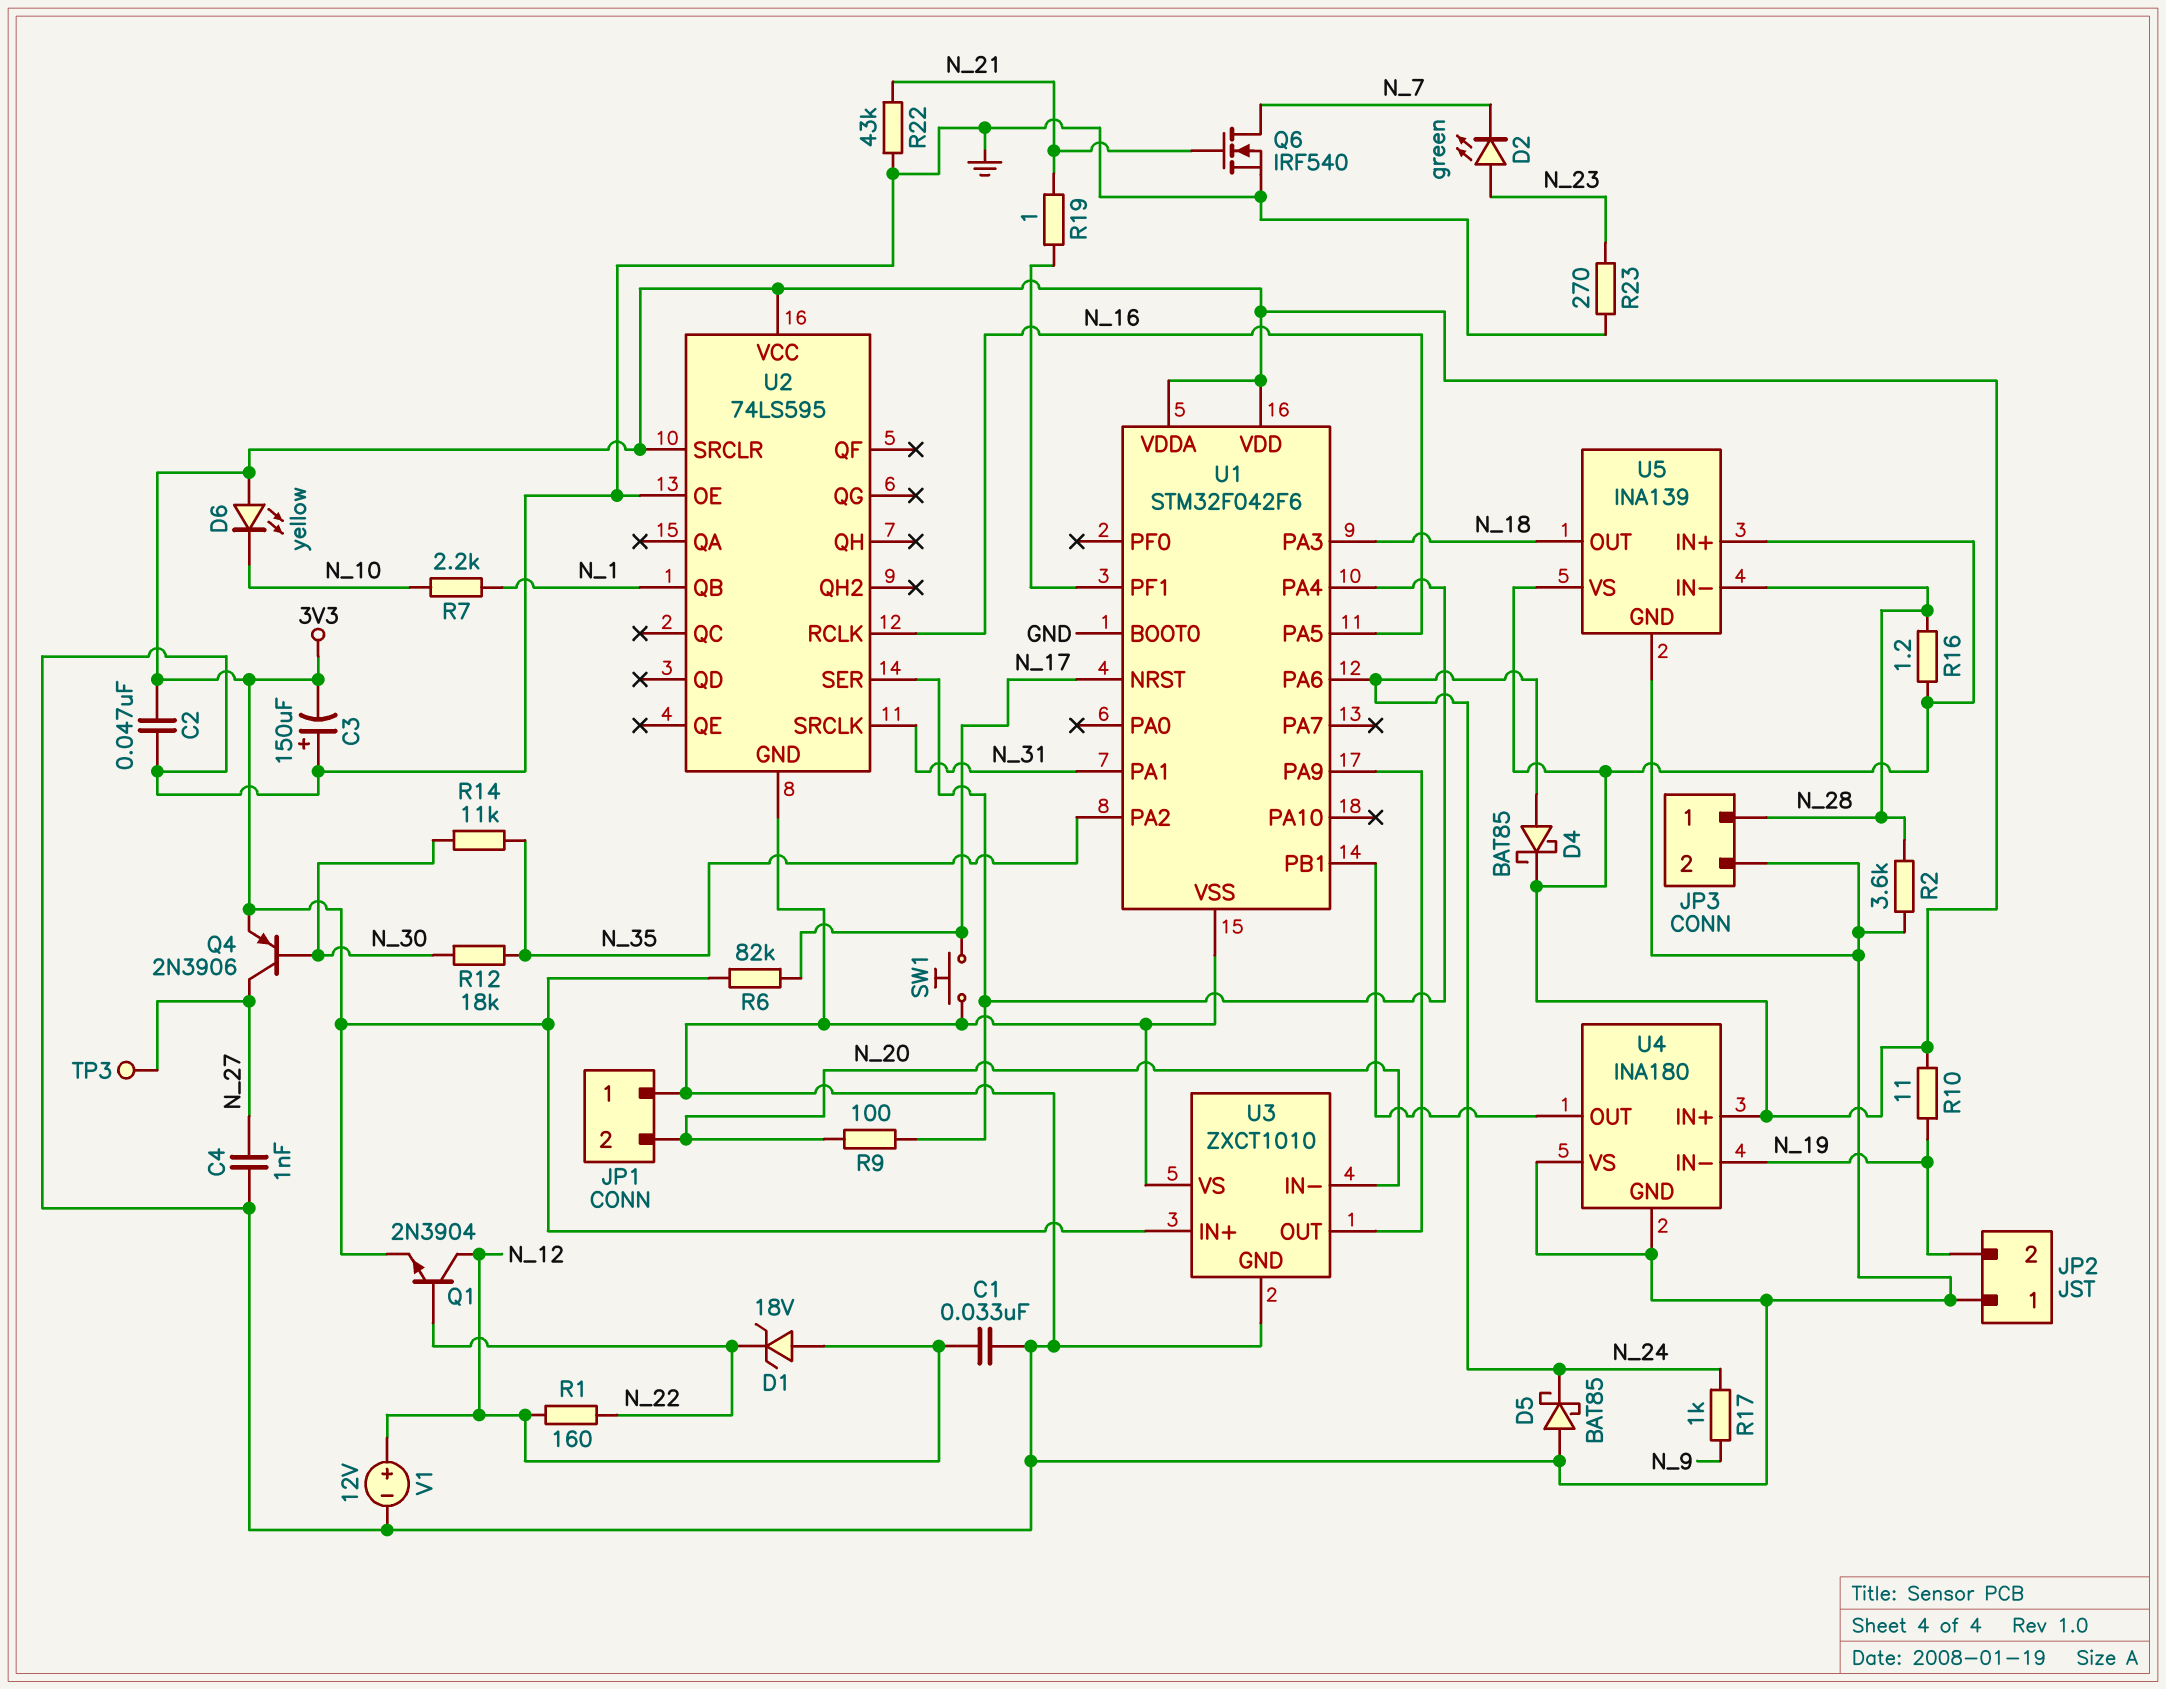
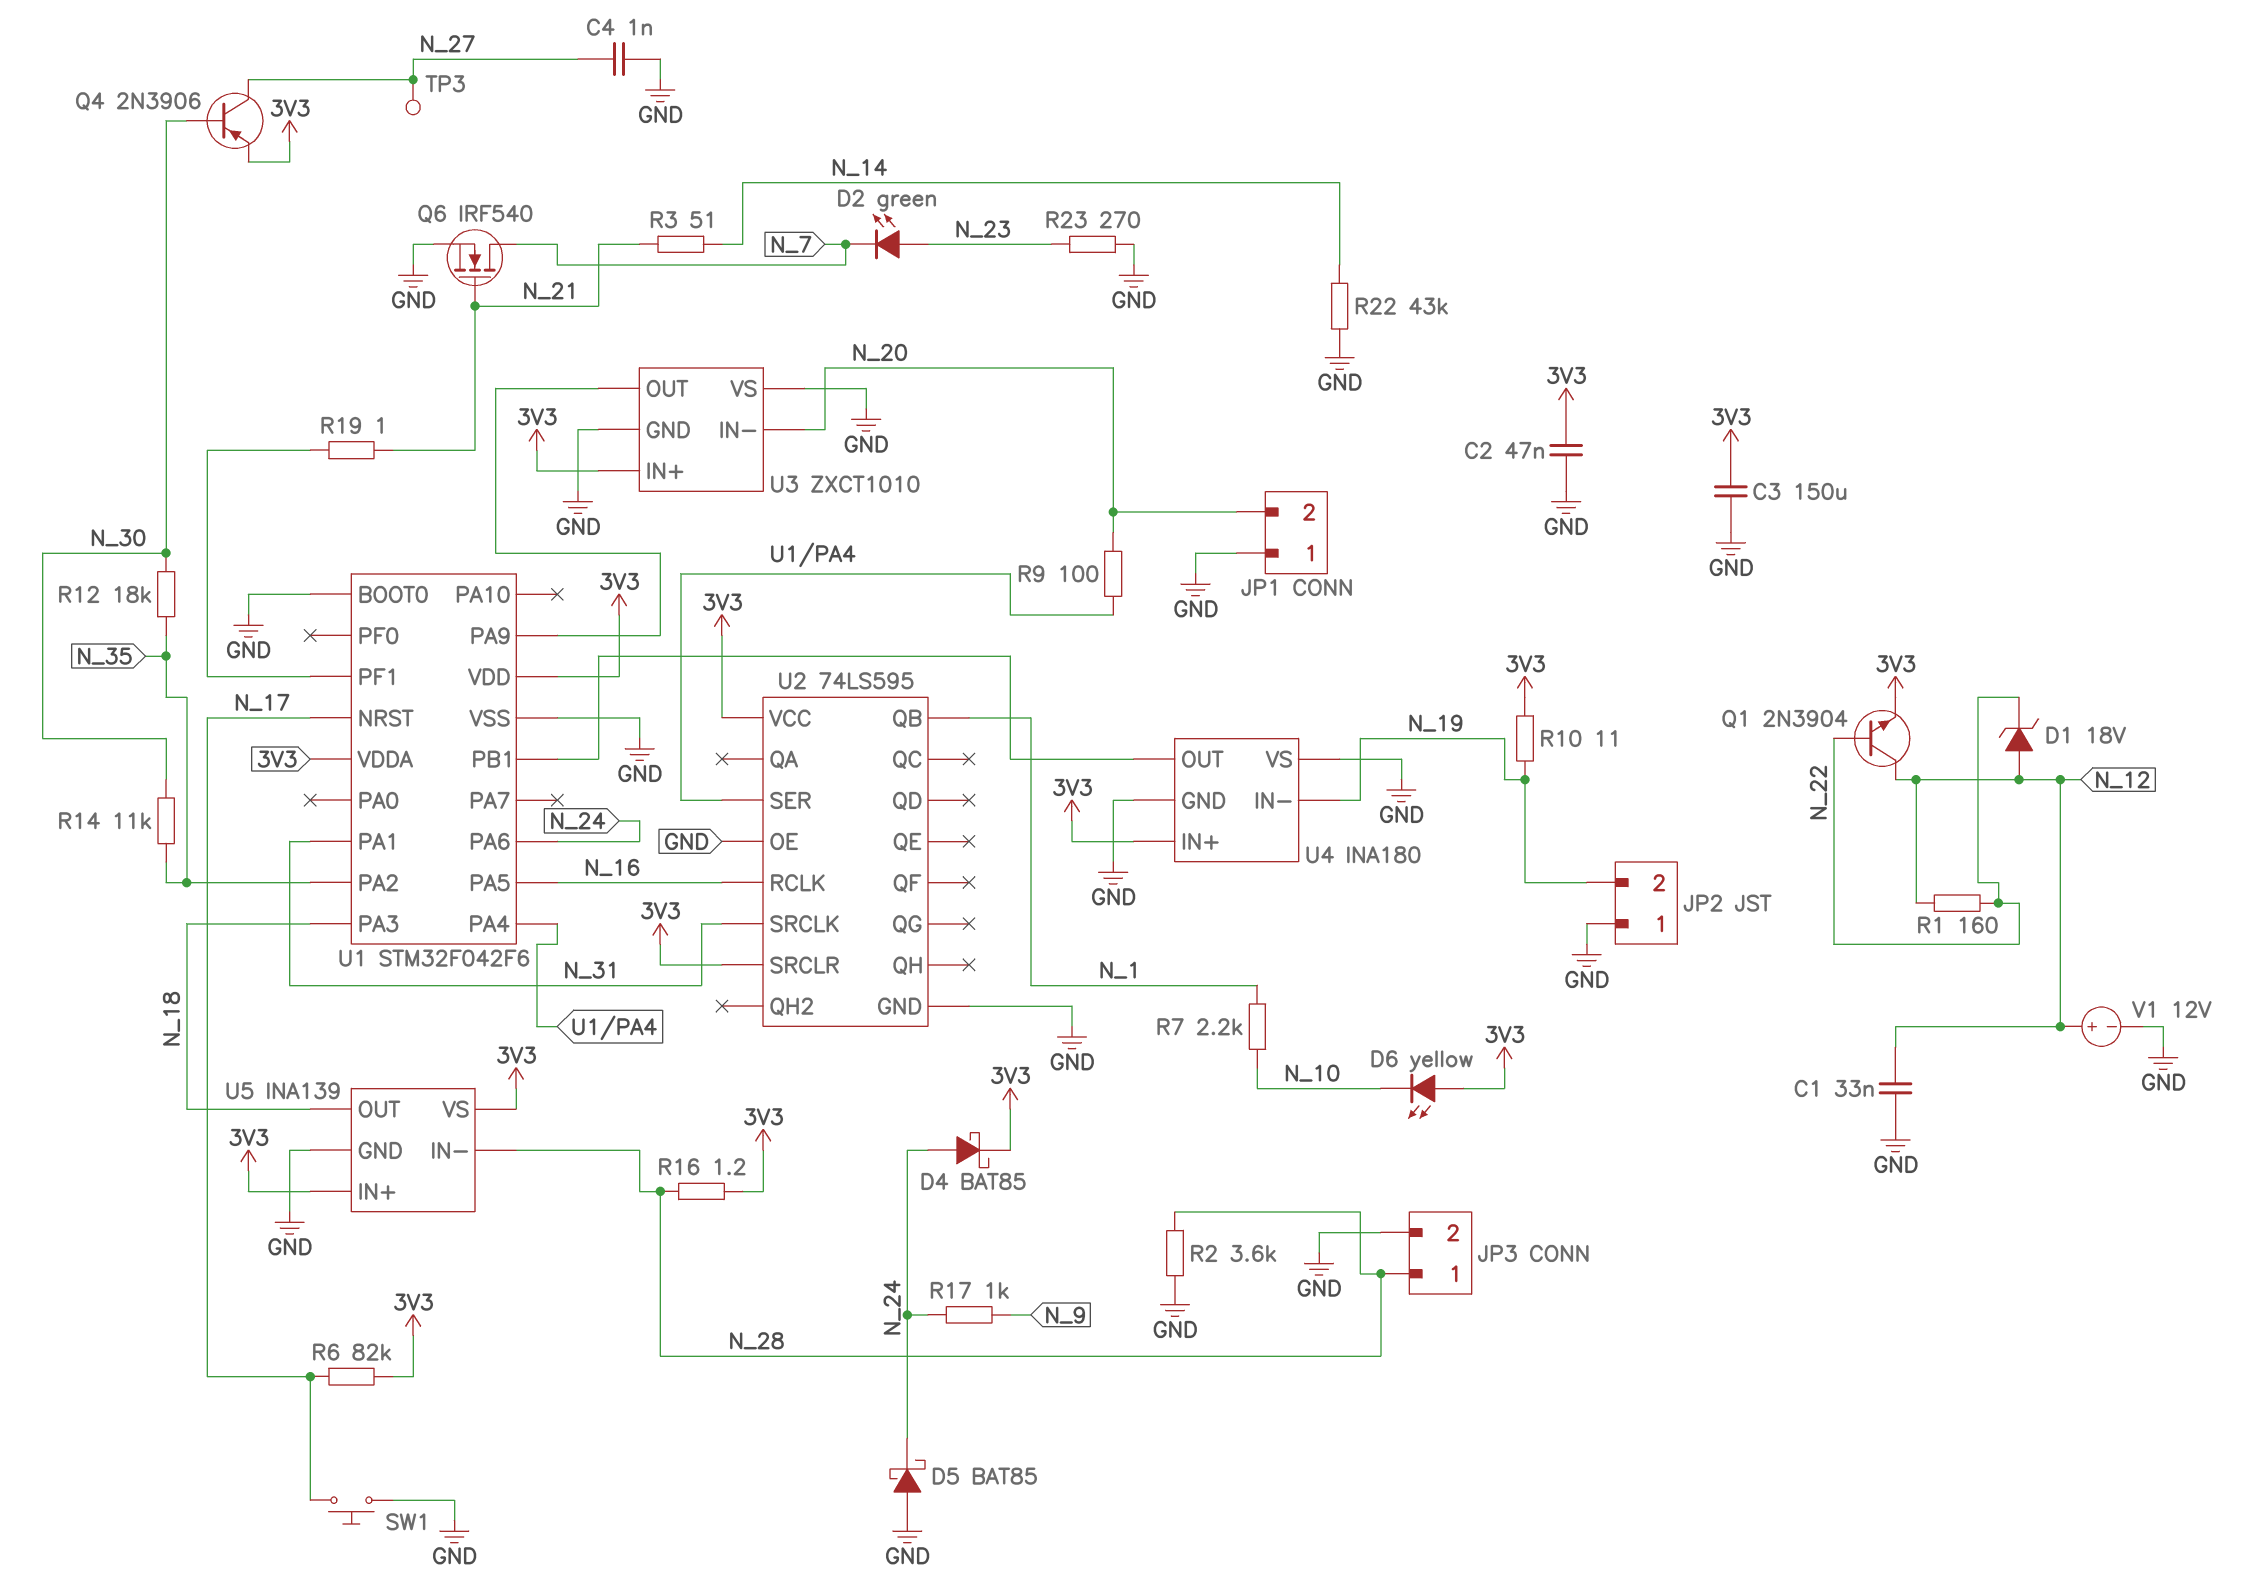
C3: 150uF (plus GND, minus 3V3) -> 150uF (3V3, GND)
R3: none -> 51 (N_14, N_21)
R22: 43k (GND, N_21) -> 43k (GND, N_14)

